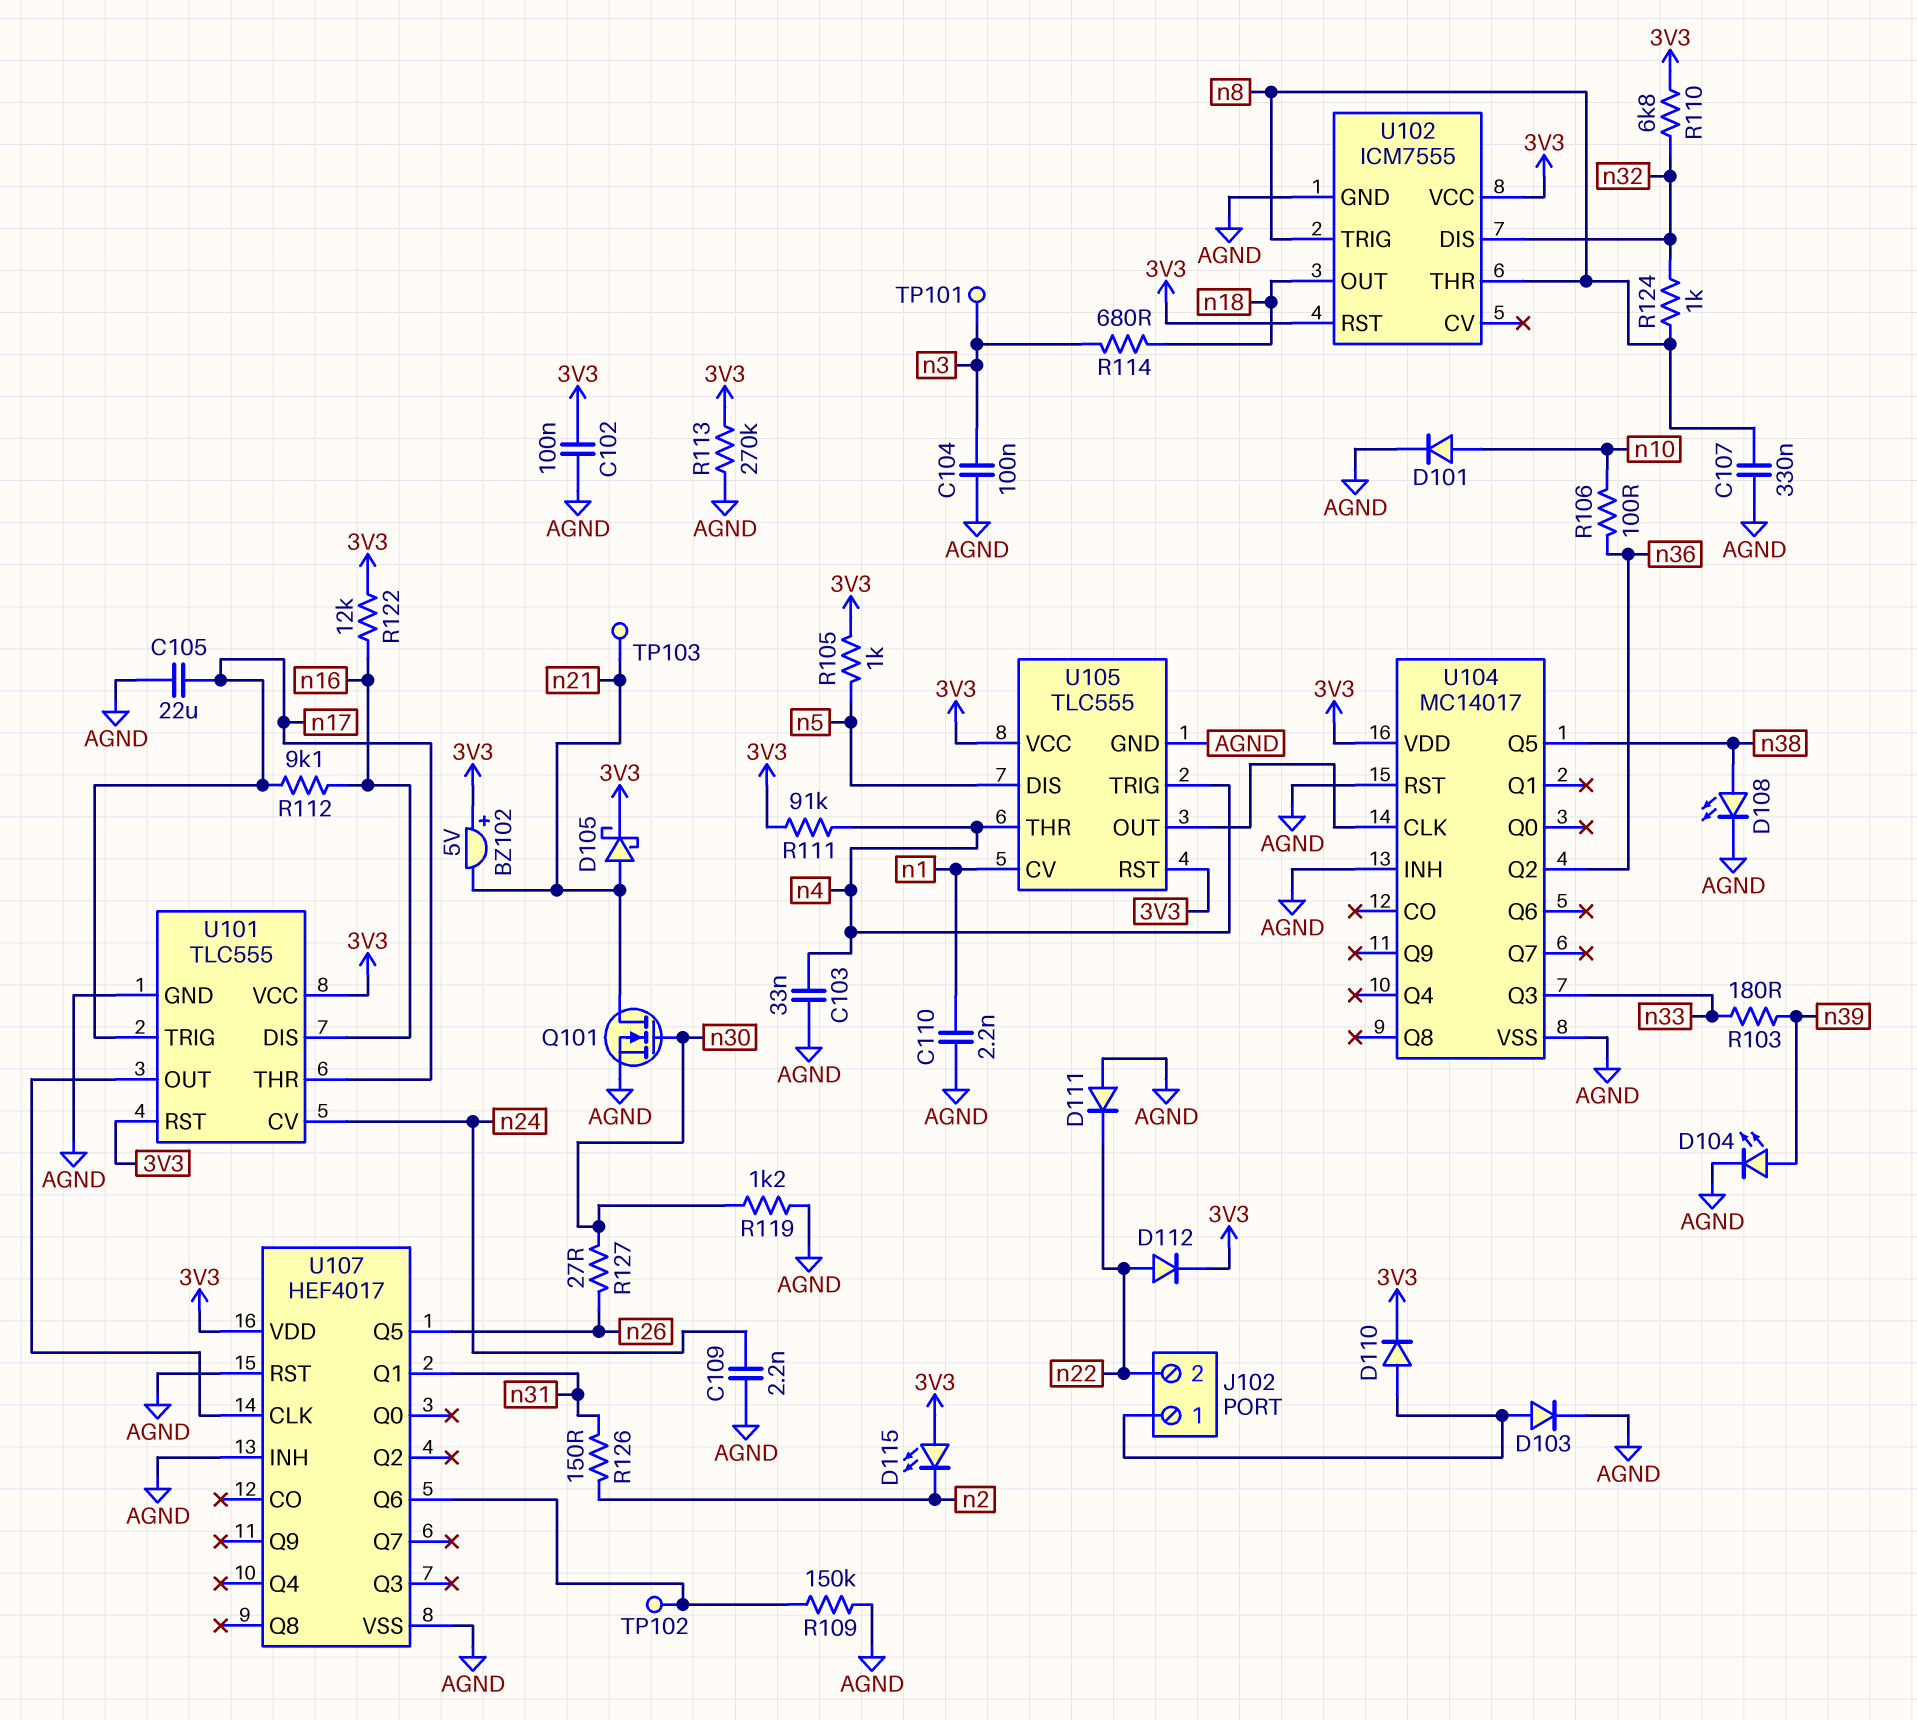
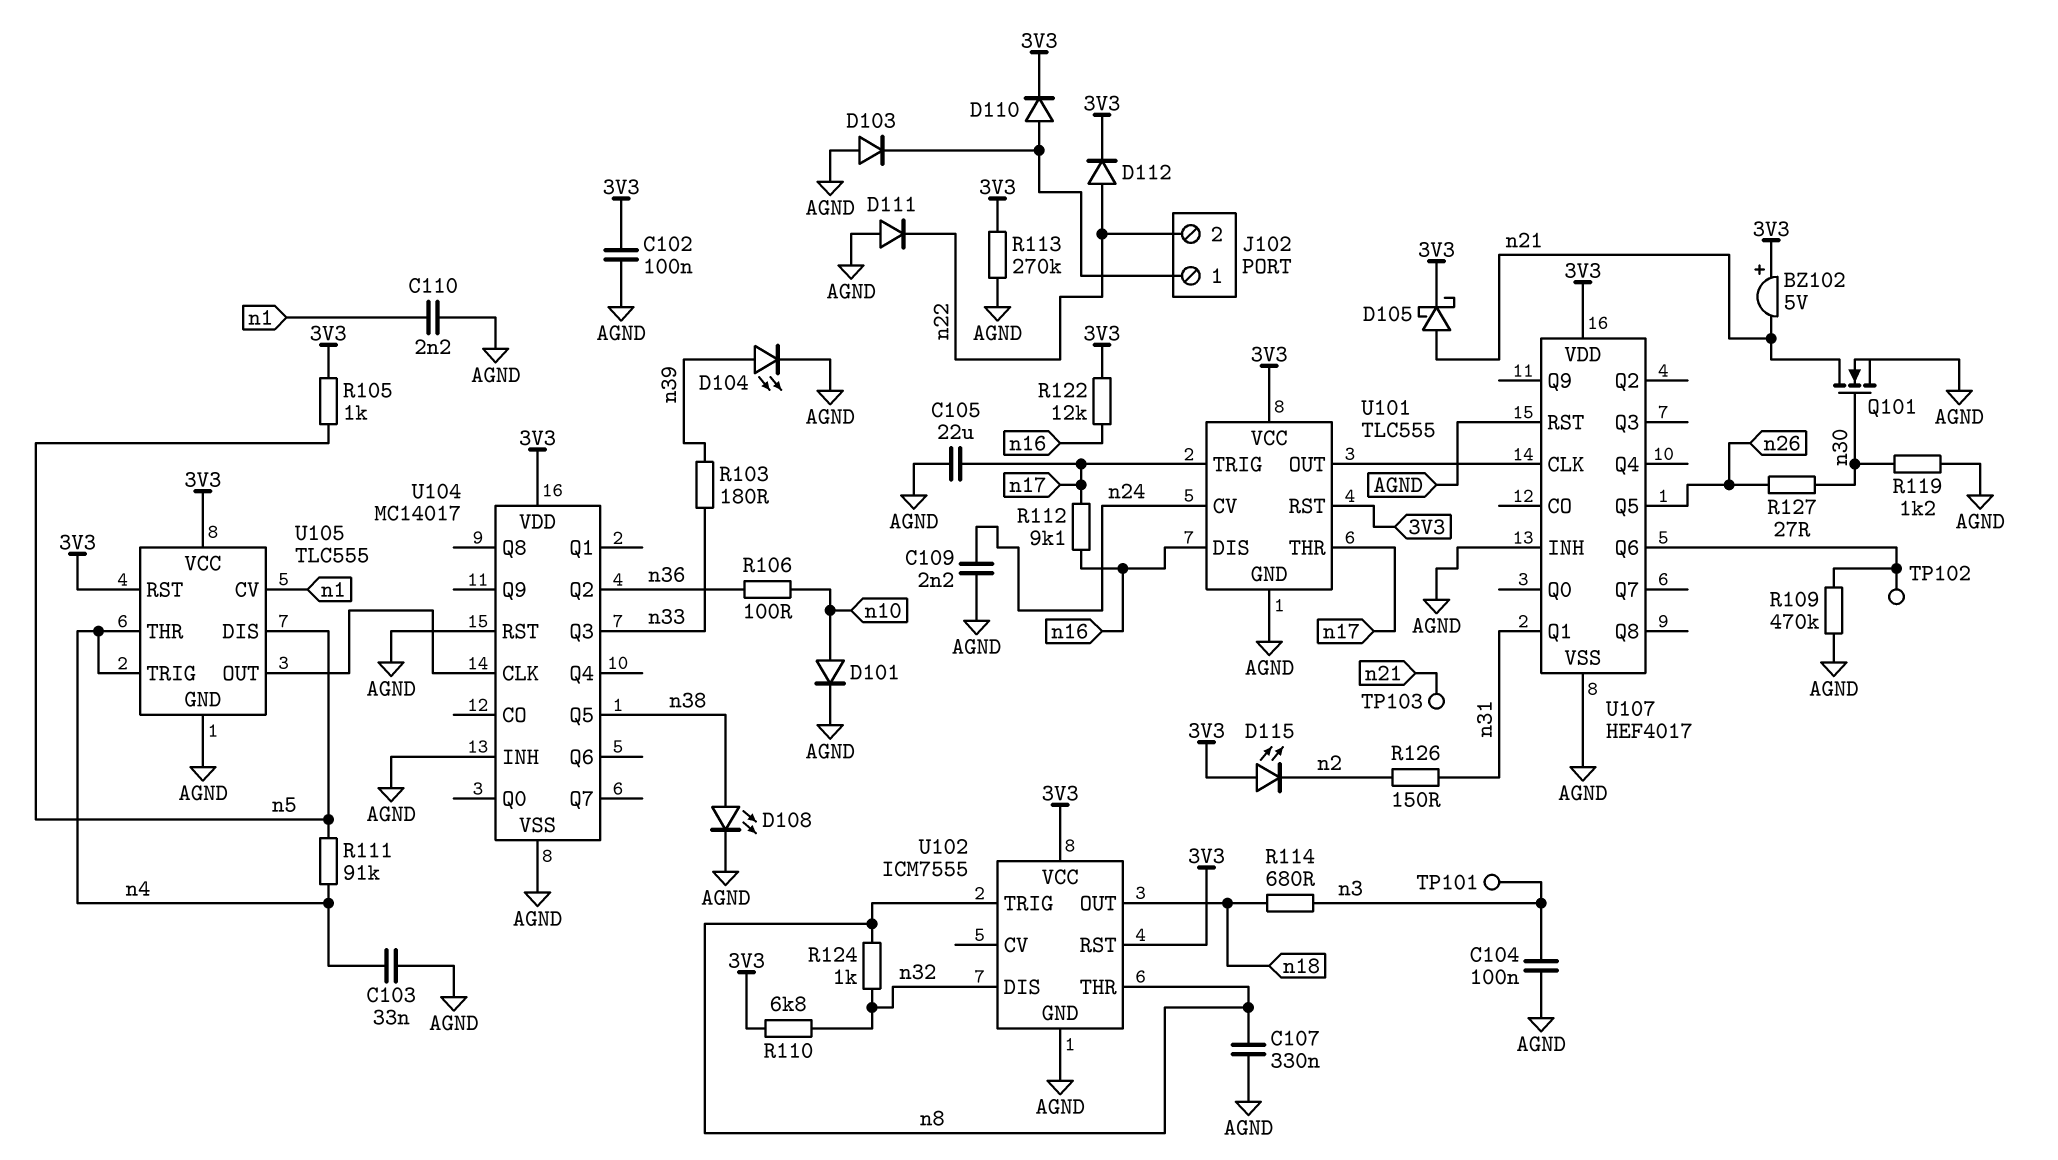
D103: diode (A J102/1, K AGND) -> diode (A AGND, K J102/1)
R109: 150k (AGND, U107/Q6) -> 470k (AGND, U107/Q6)
R111: 91k (3V3, n4) -> 91k (n4, n5)

